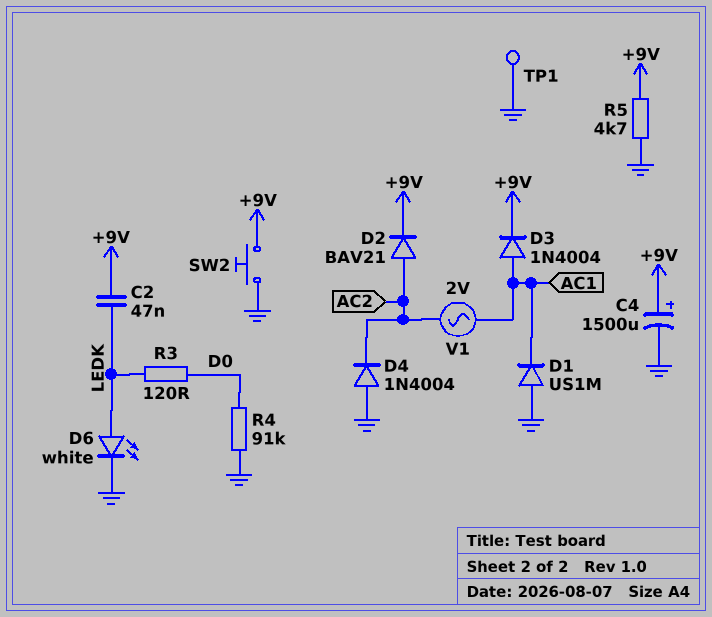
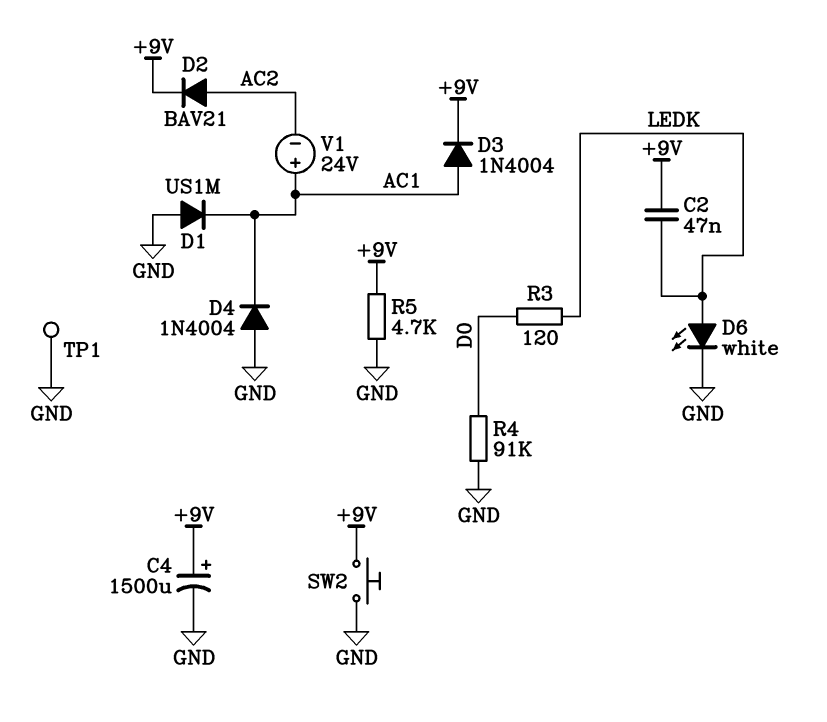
D4: diode 1N4004 (A GND, K AC2) -> diode 1N4004 (A GND, K AC1)
V1: AC 2V (AC1, AC2) -> 24V (plus AC1, minus AC2)

